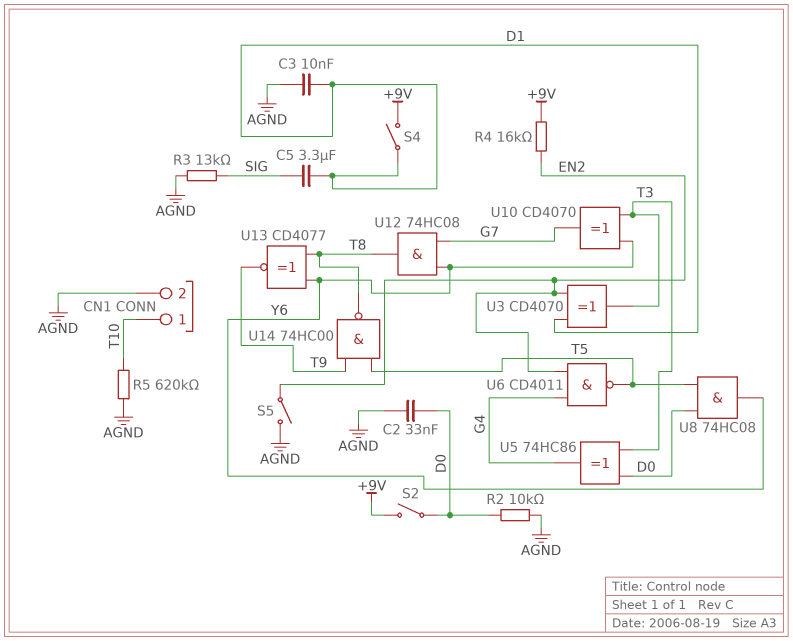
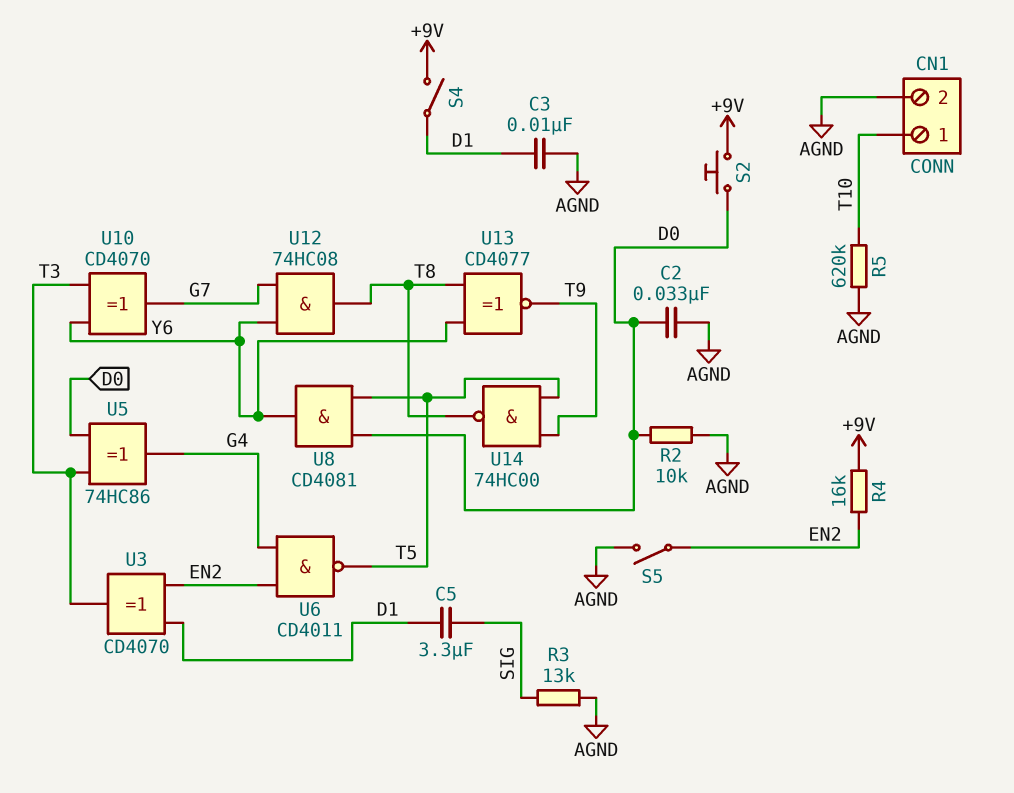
S2: switch (+9V, D0) -> button (+9V, D0)
U8: AND 74HC08 (in D0, in T5, out Y6) -> AND CD4081 (in D0, in T5, out Y6)

